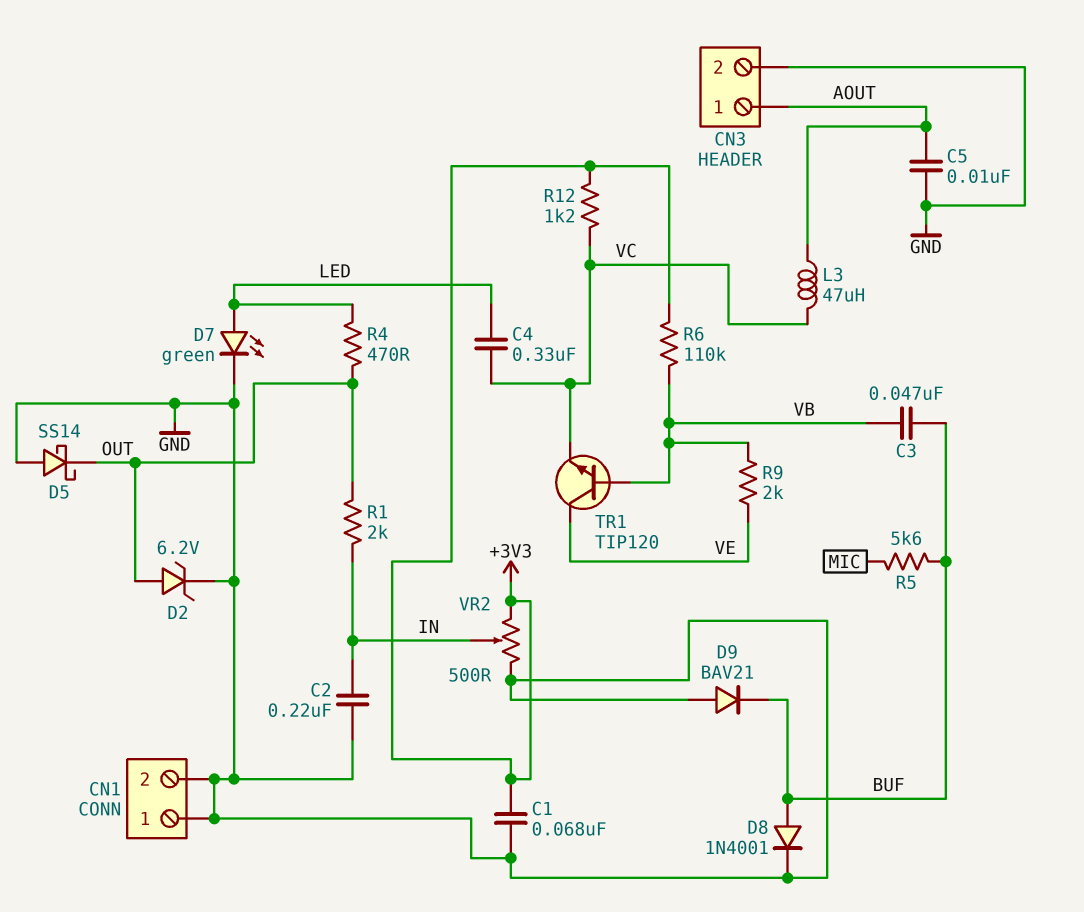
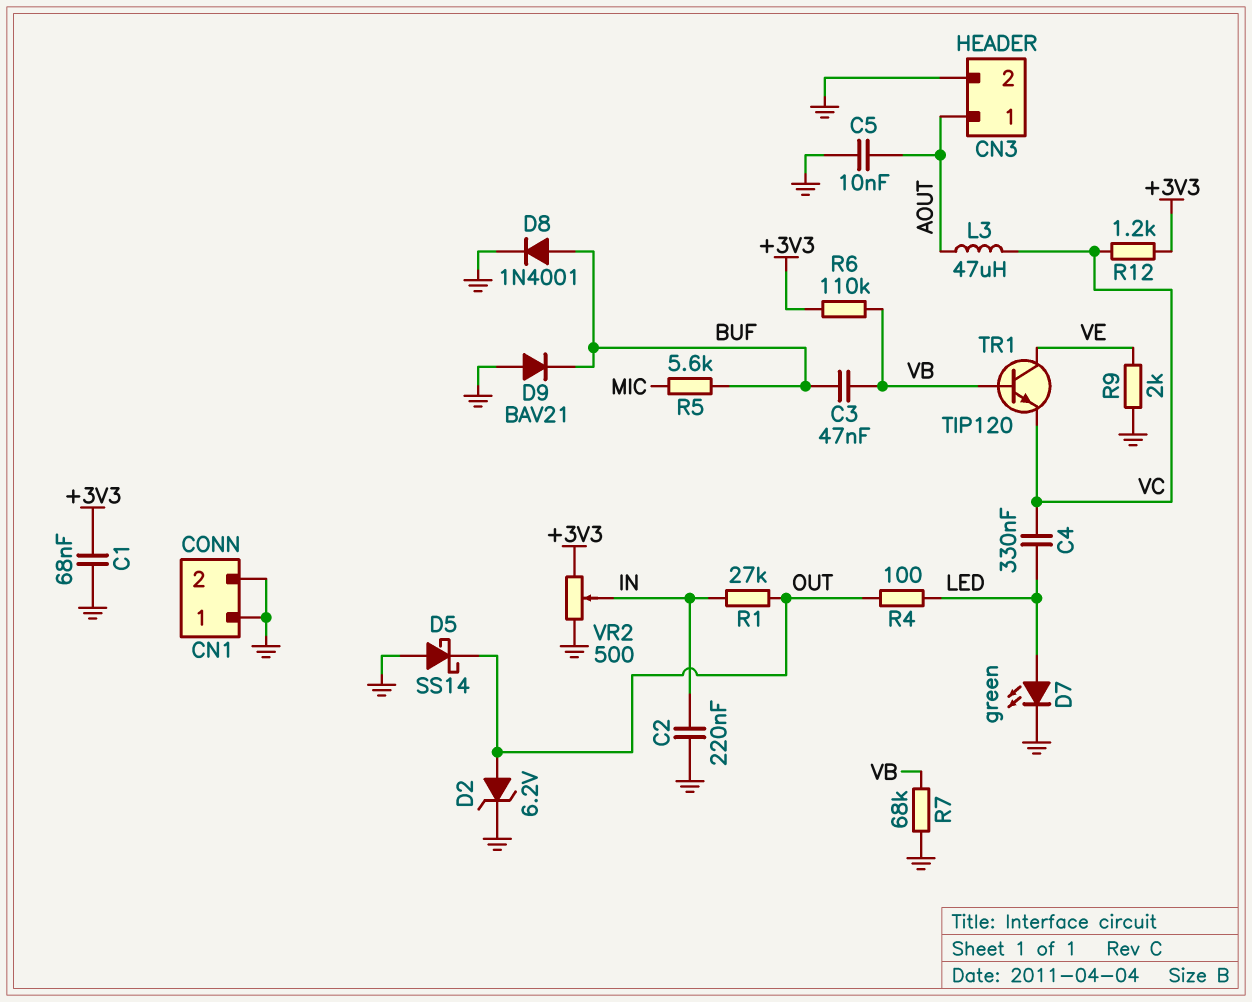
R1: 2k (IN, OUT) -> 27k (IN, OUT)
R4: 470 (LED, OUT) -> 100 (LED, OUT)
R7: none -> 68k (GND, VB)
R9: 2k (VB, VE) -> 2k (GND, VE)

